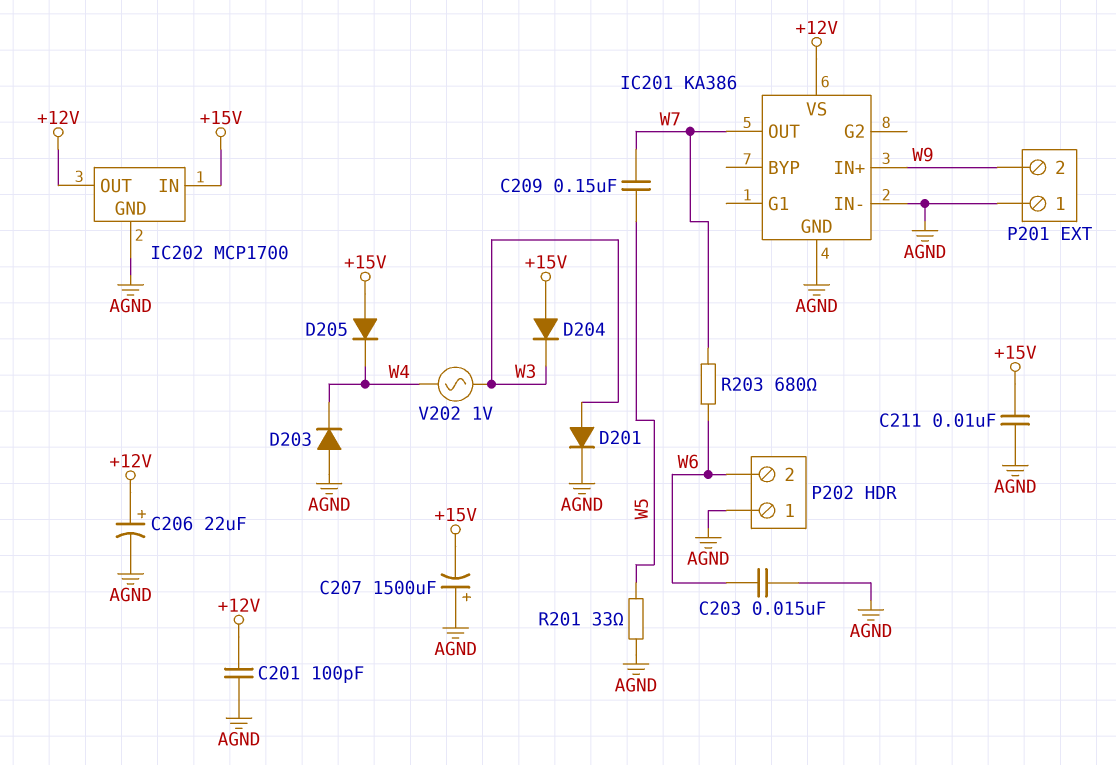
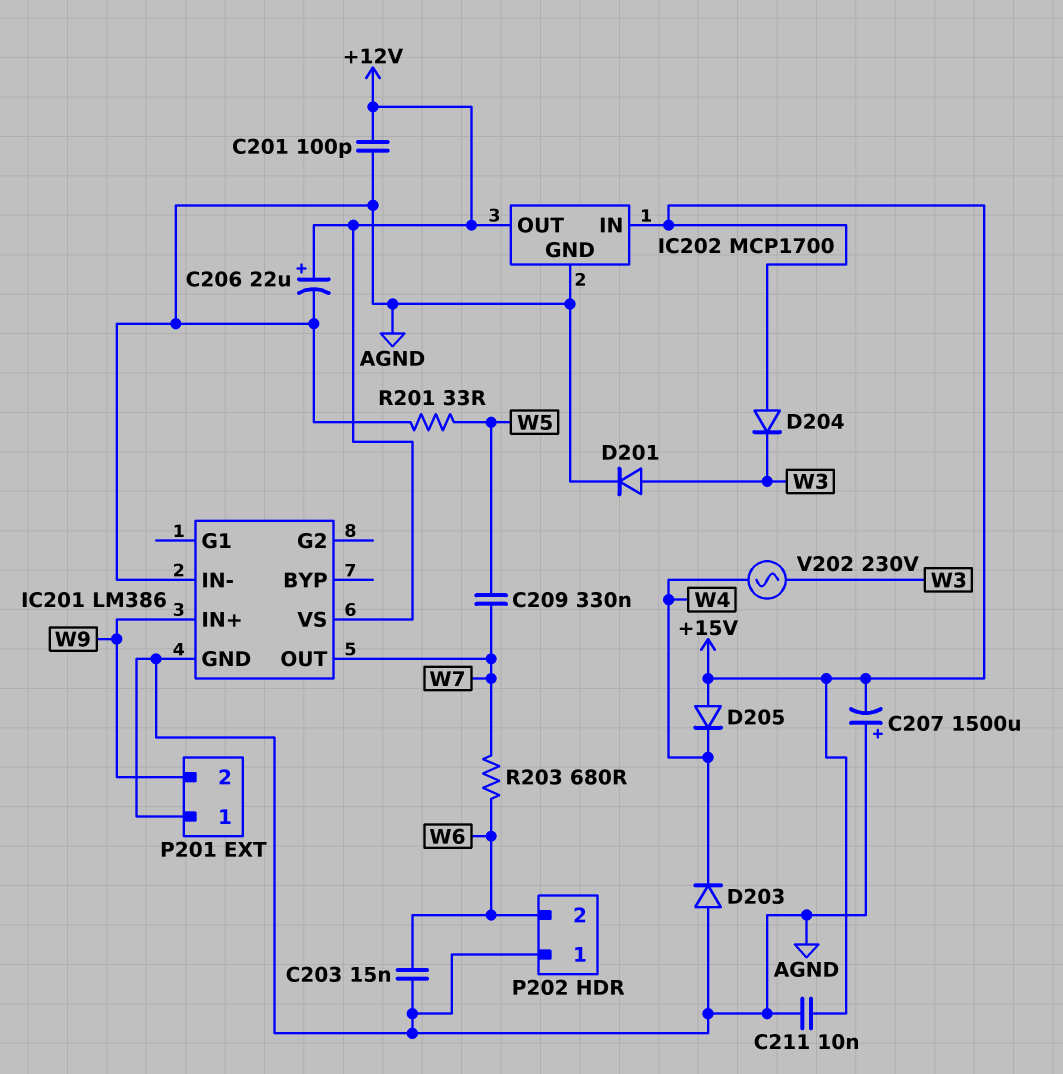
C209: 150nF (W5, W7) -> 330nF (W5, W7)
IC201: KA386 -> LM386
V202: AC 1V (W3, W4) -> AC 230V (W3, W4)

